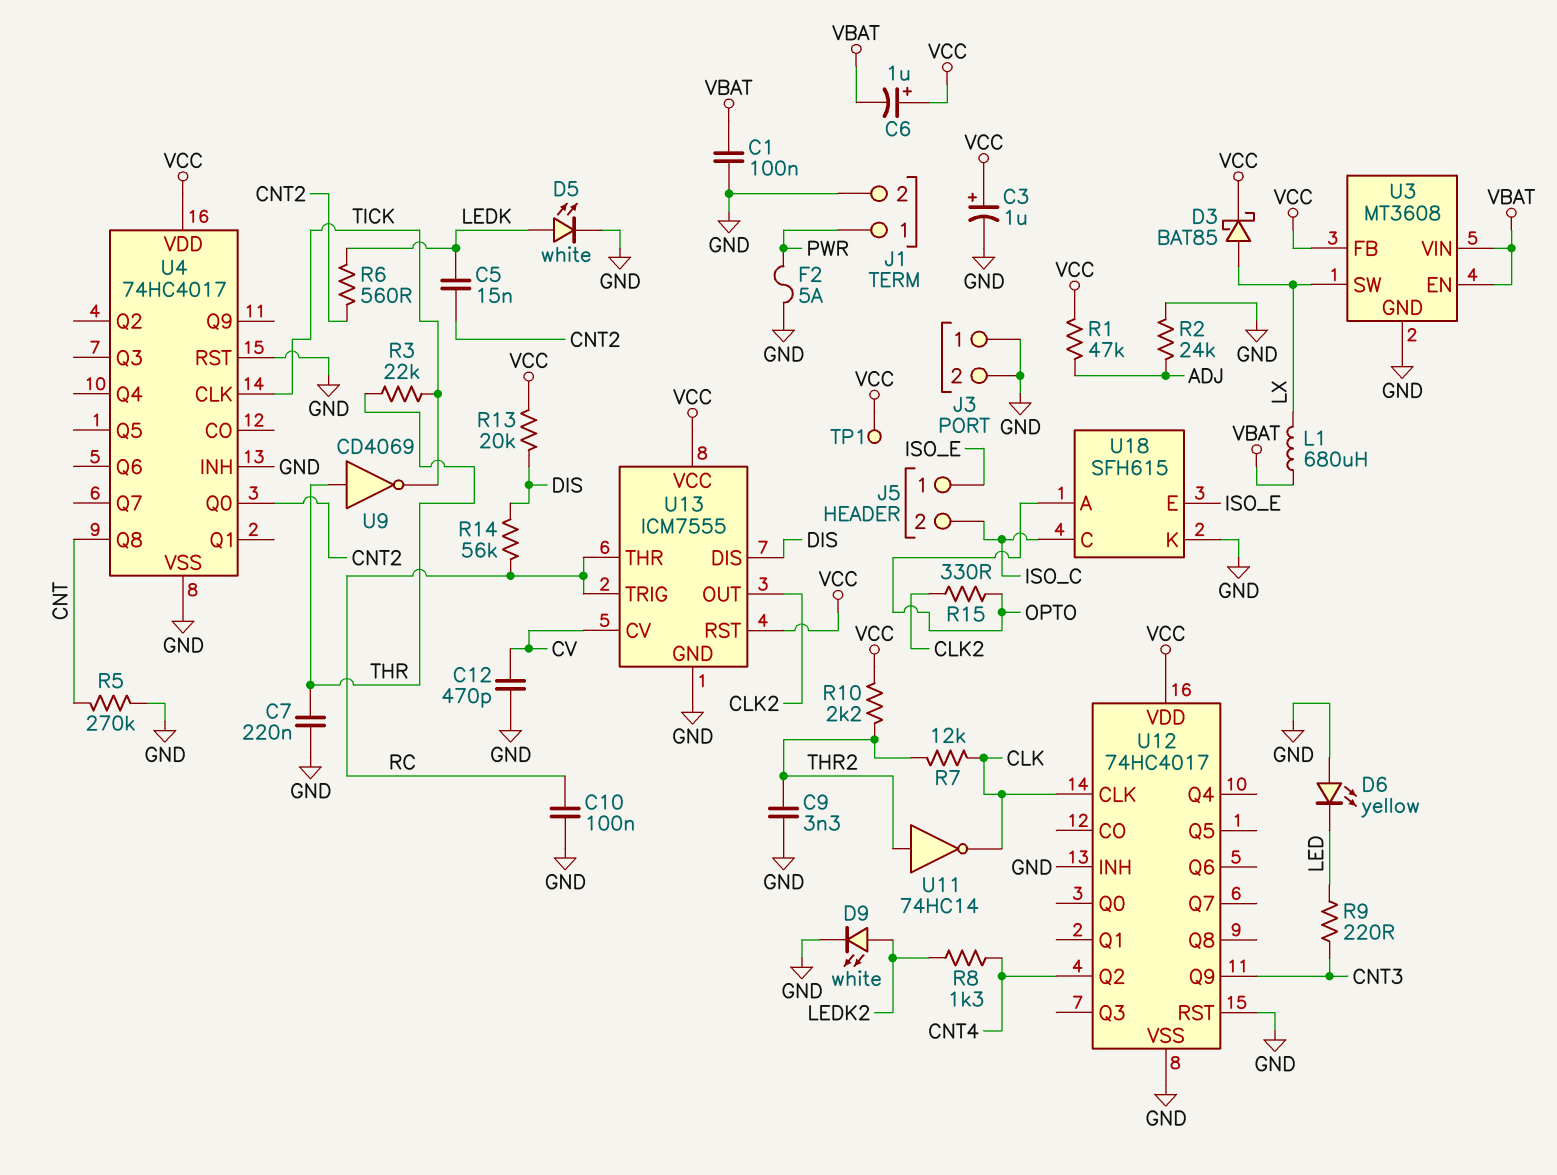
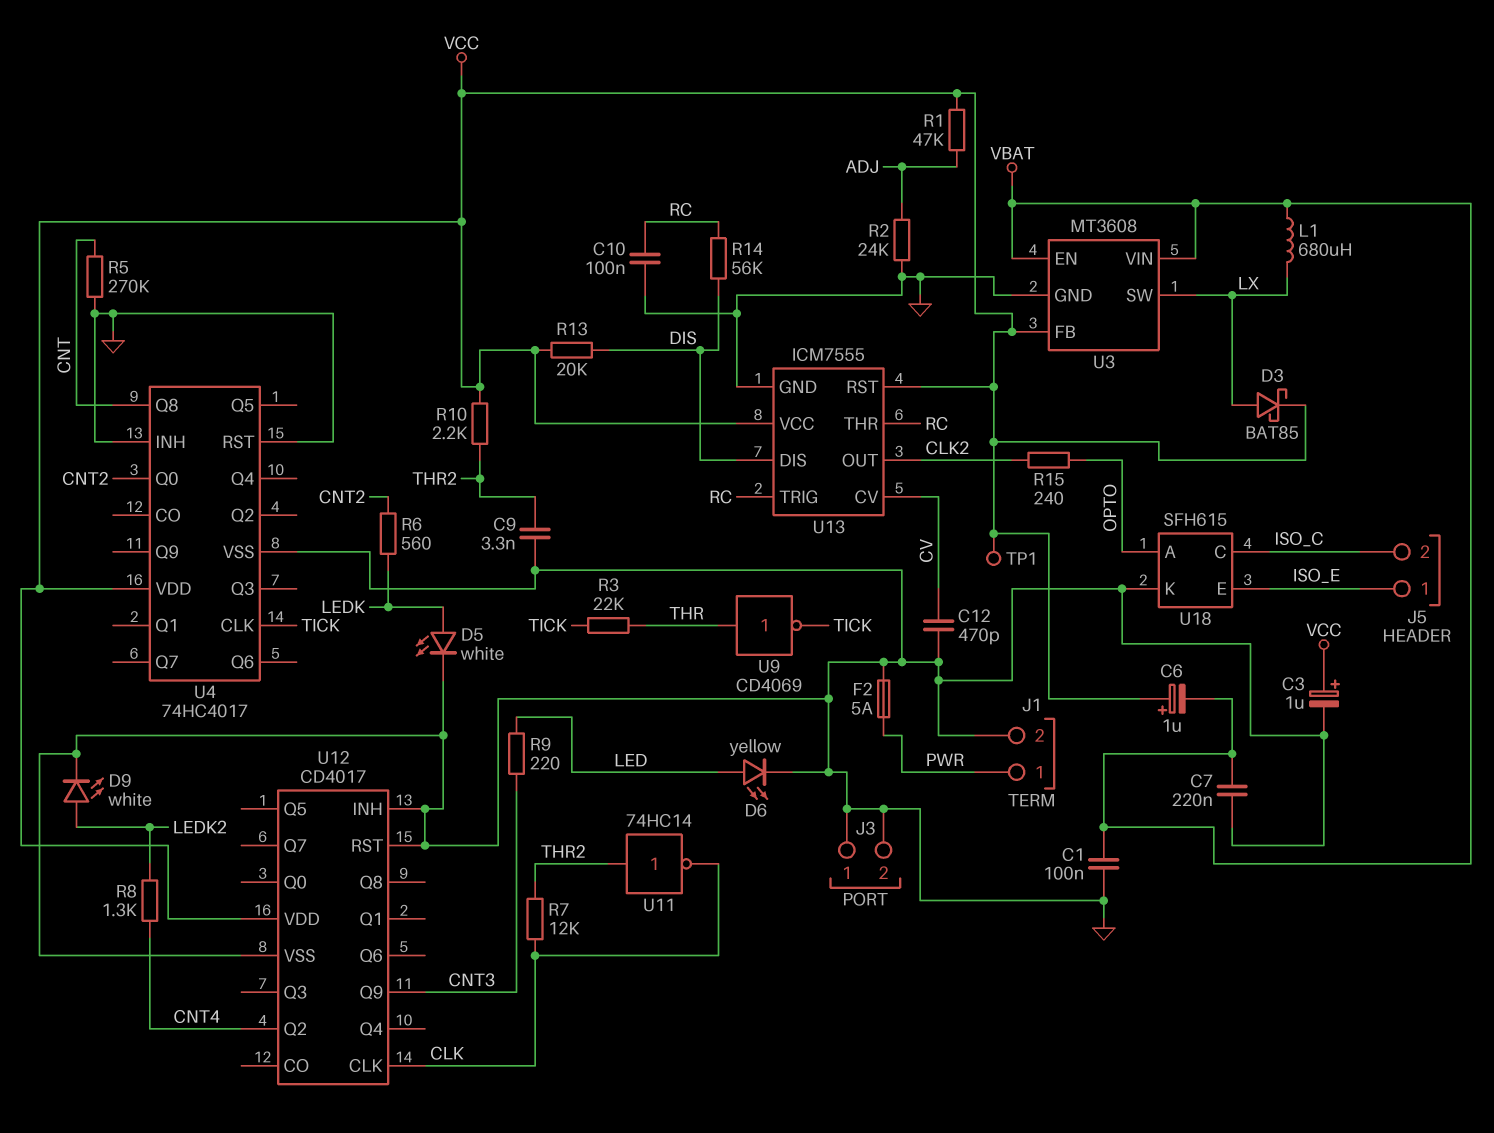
C5: 15nF (CNT2, LEDK) -> none
C7: 220nF (GND, THR) -> 220nF (GND, VBAT)
D6: LED yellow (A GND, K LED) -> LED yellow (A LED, K GND)
R15: 330 (CLK2, OPTO) -> 240 (CLK2, OPTO)
U12: 74HC4017 -> CD4017

